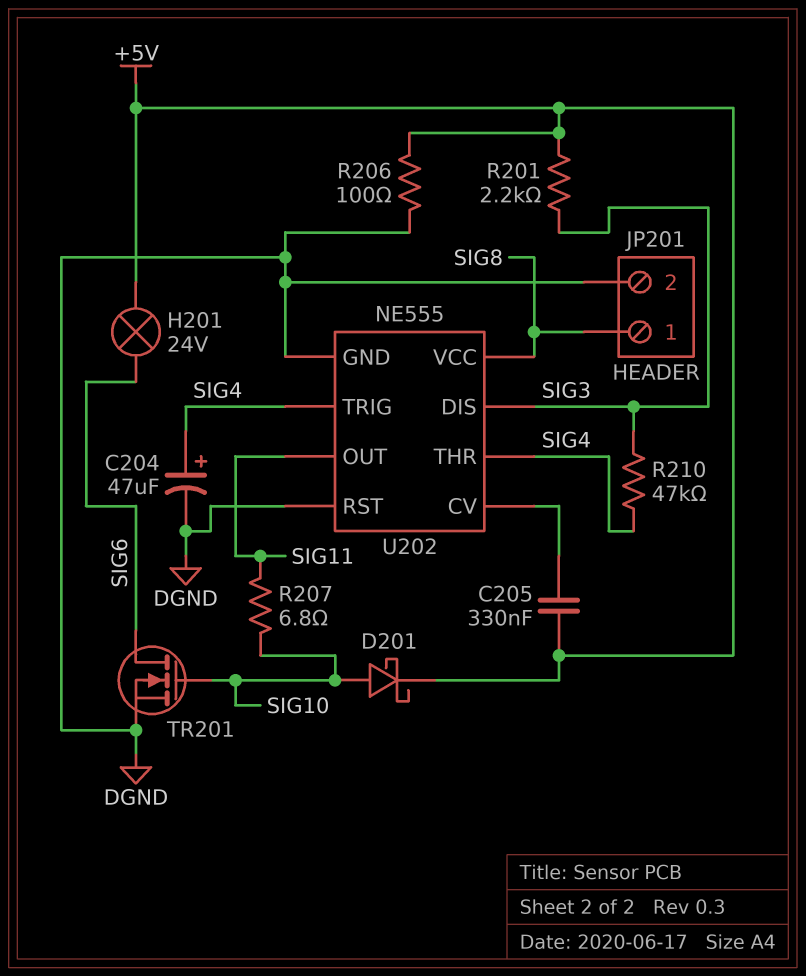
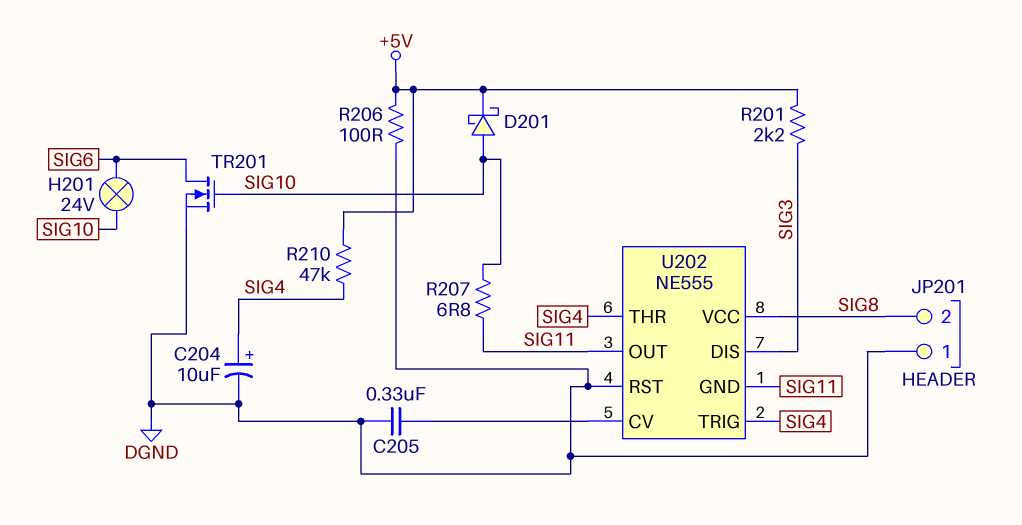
C204: 47uF (plus SIG4, minus DGND) -> 10uF (plus SIG4, minus DGND)
C205: 330nF (+5V, U202/CV) -> 330nF (DGND, U202/CV)
H201: lamp 24V (+5V, SIG6) -> lamp 24V (SIG6, SIG10)
JP201 pin 1: SIG8 -> DGND
JP201 pin 2: DGND -> SIG8
R210: 47k (SIG3, SIG4) -> 47k (+5V, SIG4)
U202 pin GND: DGND -> SIG11

